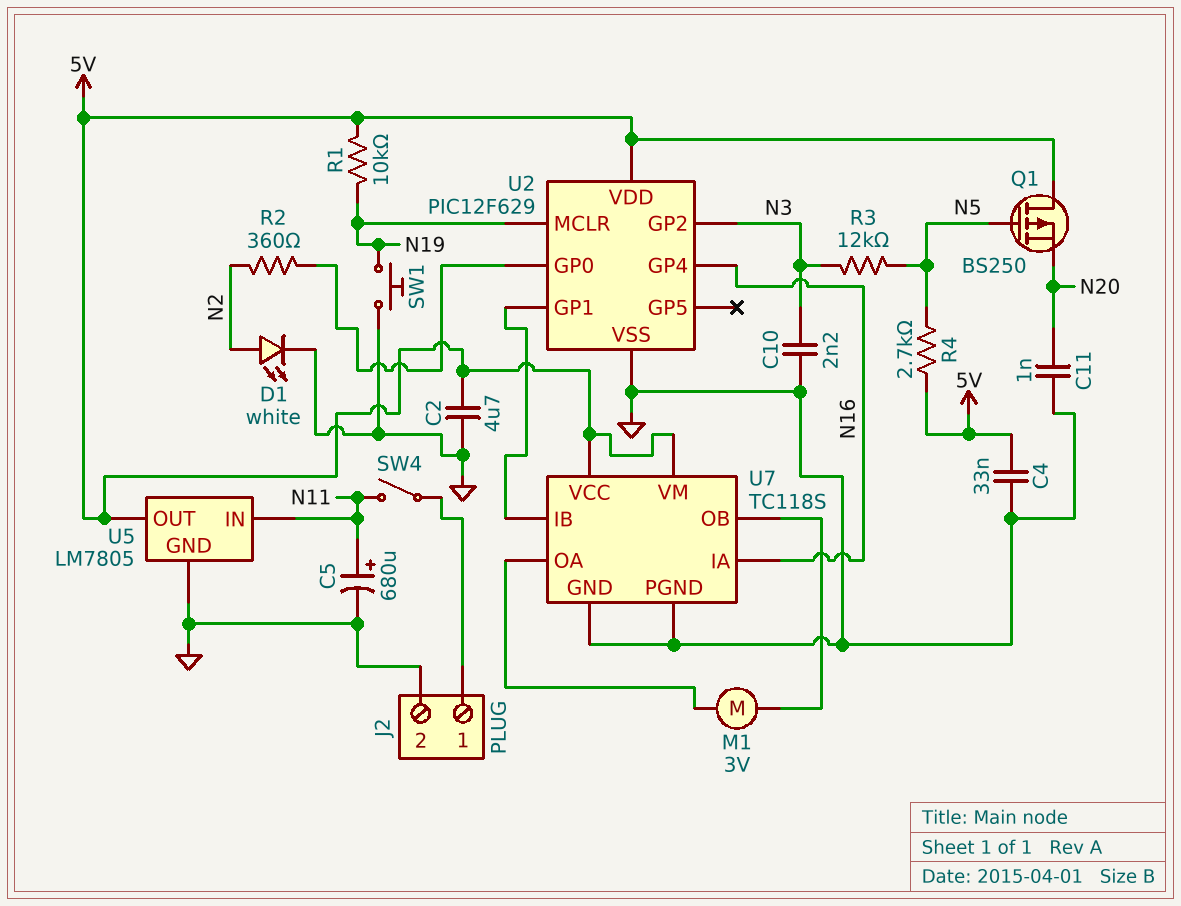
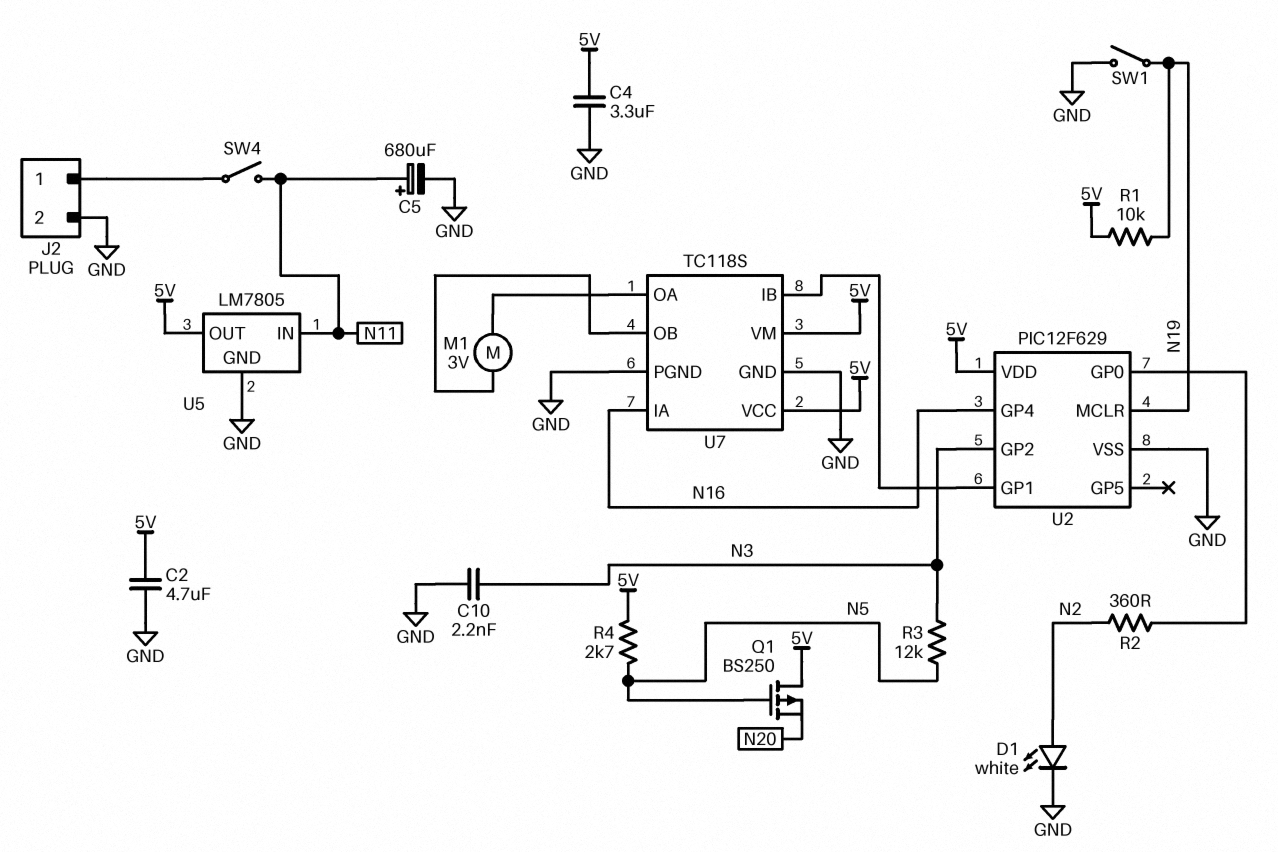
C4: 33nF (5V, GND) -> 3.3uF (5V, GND)
C11: 1nF (GND, N20) -> none
SW1: button (GND, N19) -> switch (GND, N19)

